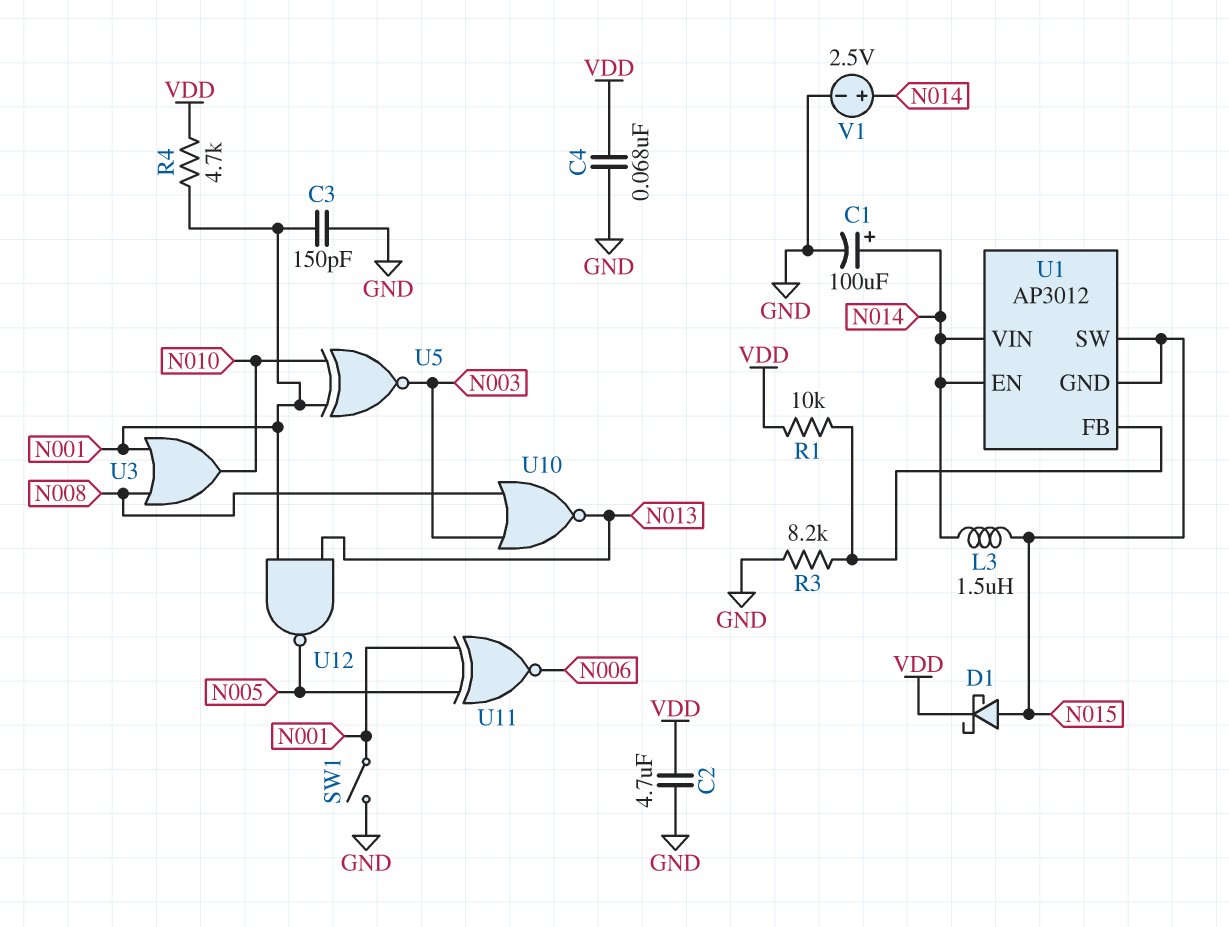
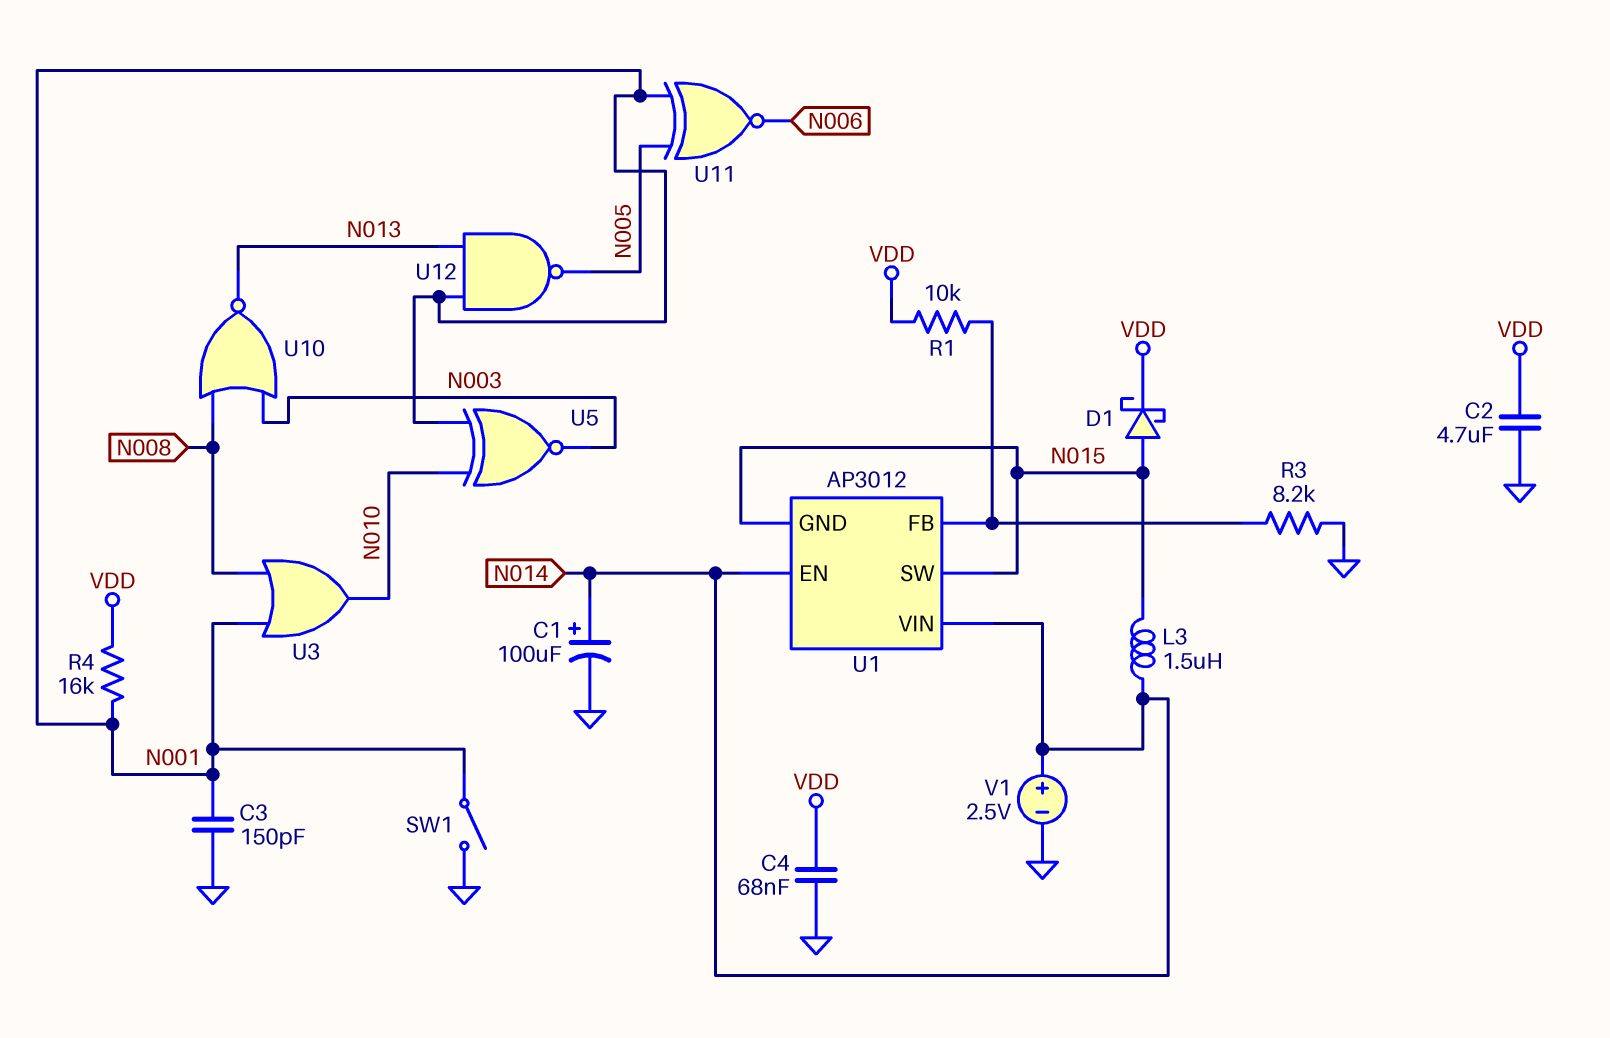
R4: 4.7k (N001, VDD) -> 16k (N001, VDD)

